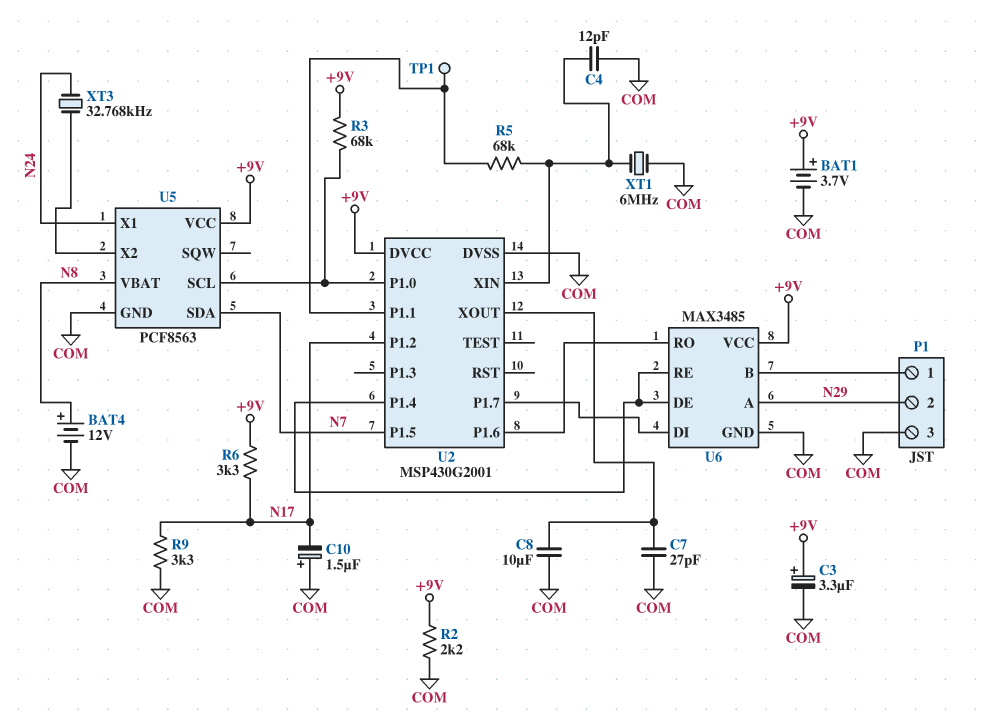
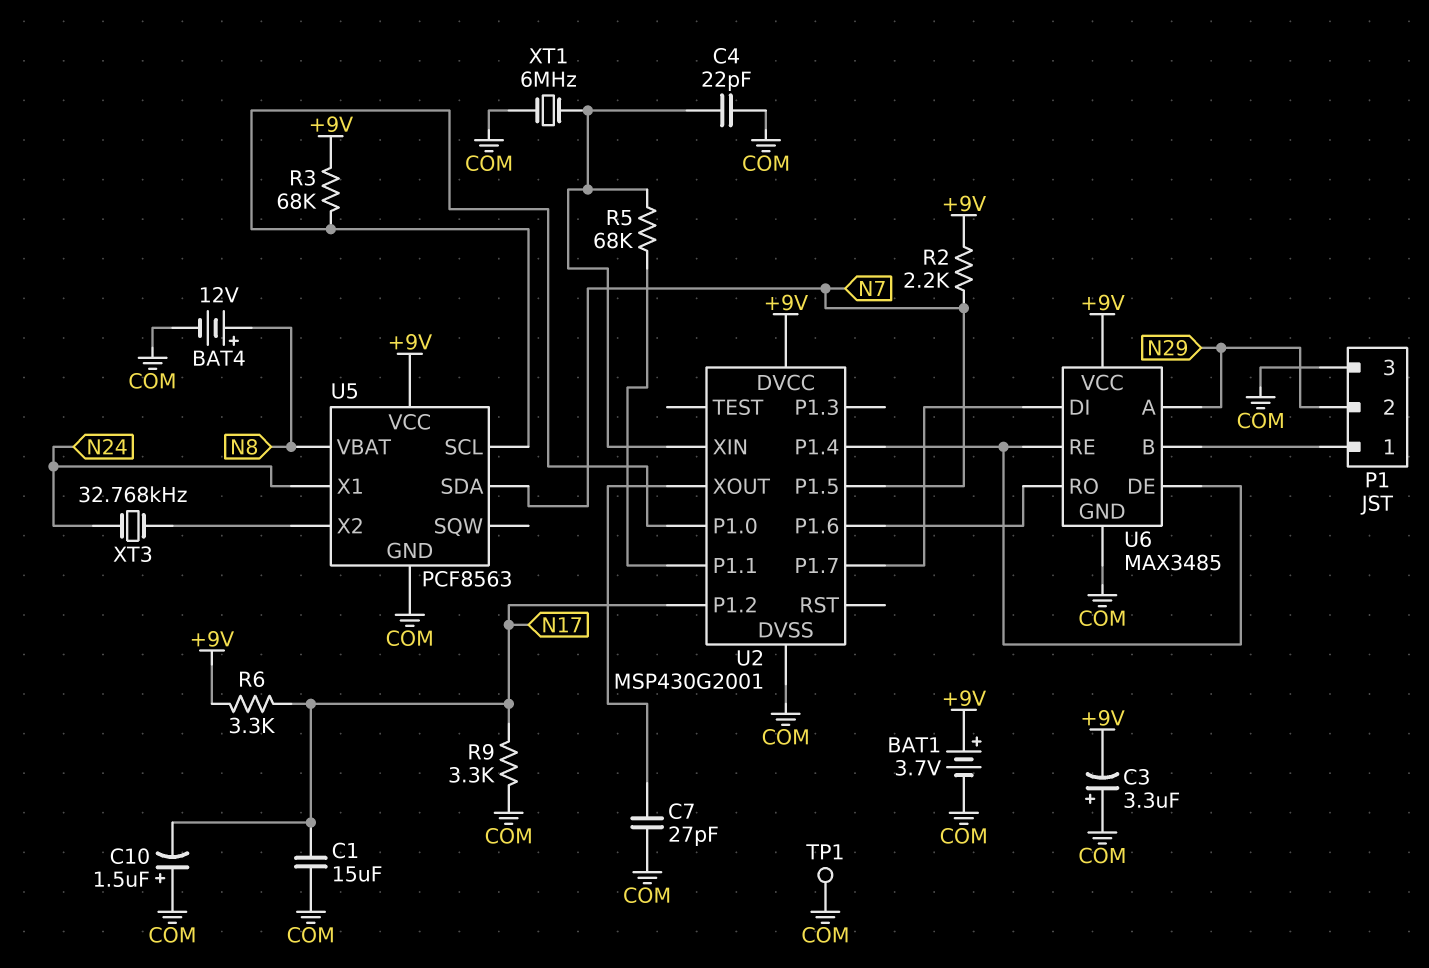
C1: none -> 15uF (COM, N17)
C3: 3.3uF (plus +9V, minus COM) -> 3.3uF (plus COM, minus +9V)
C4: 12pF (COM, U2/XIN) -> 22pF (COM, U2/XIN)
C8: 10uF (COM, U2/XOUT) -> none
R2: 2.2k (+9V, COM) -> 2.2k (+9V, N7)
TP1: test point (U2/P1.1) -> test point (COM)

